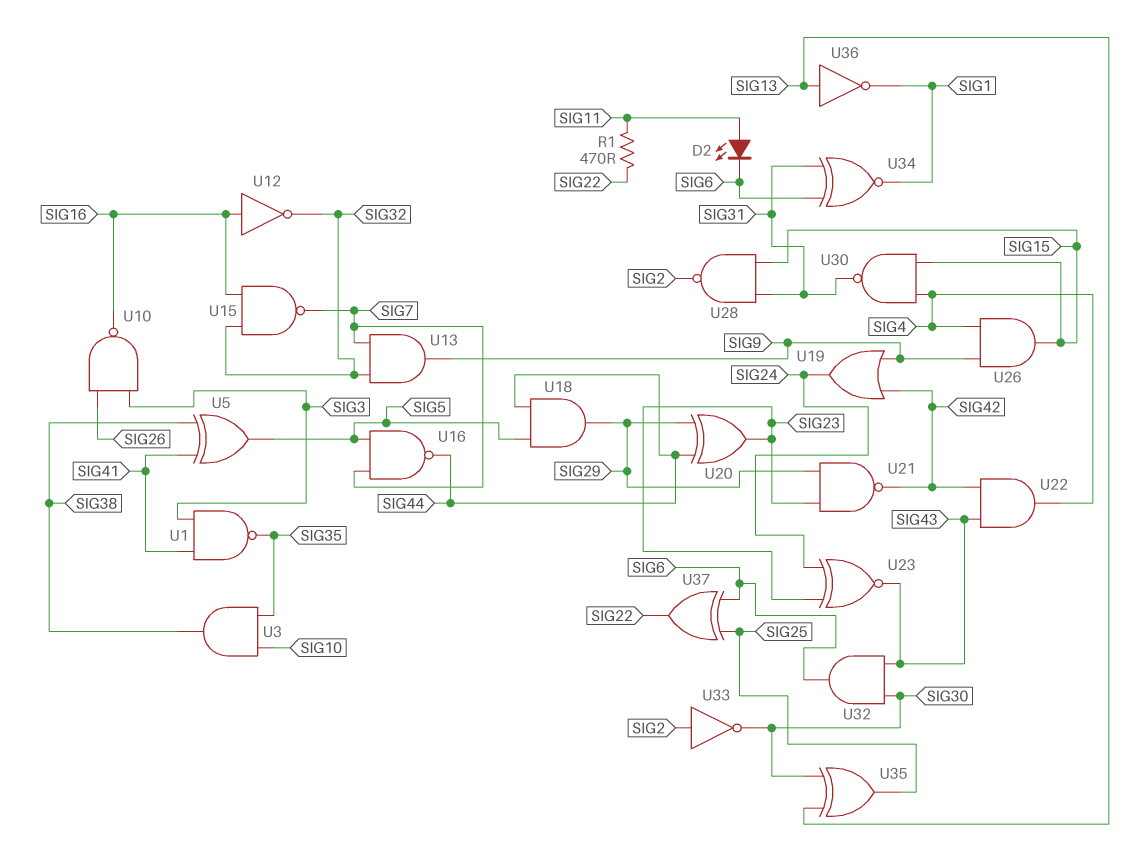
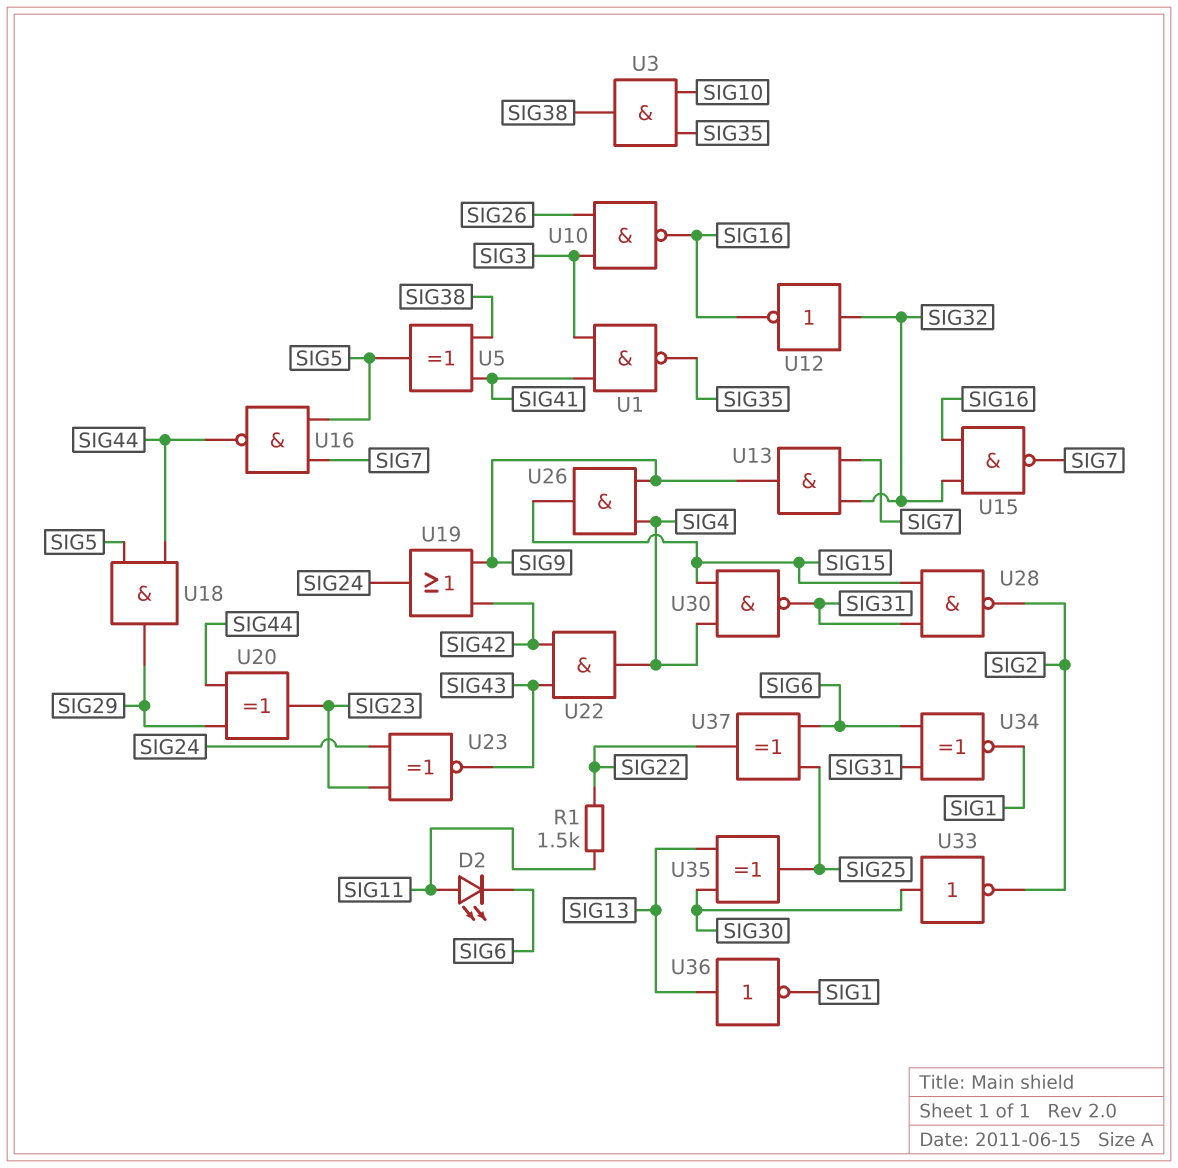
R1: 470 (SIG11, SIG22) -> 1.5k (SIG11, SIG22)
U12: NOT (in SIG16, out SIG32) -> NOT (in SIG32, out SIG16)
U21: NAND (in SIG23, in SIG29, out SIG42) -> none
U32: AND (in SIG30, in SIG43, out SIG6) -> none
U33: NOT (in SIG2, out SIG30) -> NOT (in SIG30, out SIG2)

